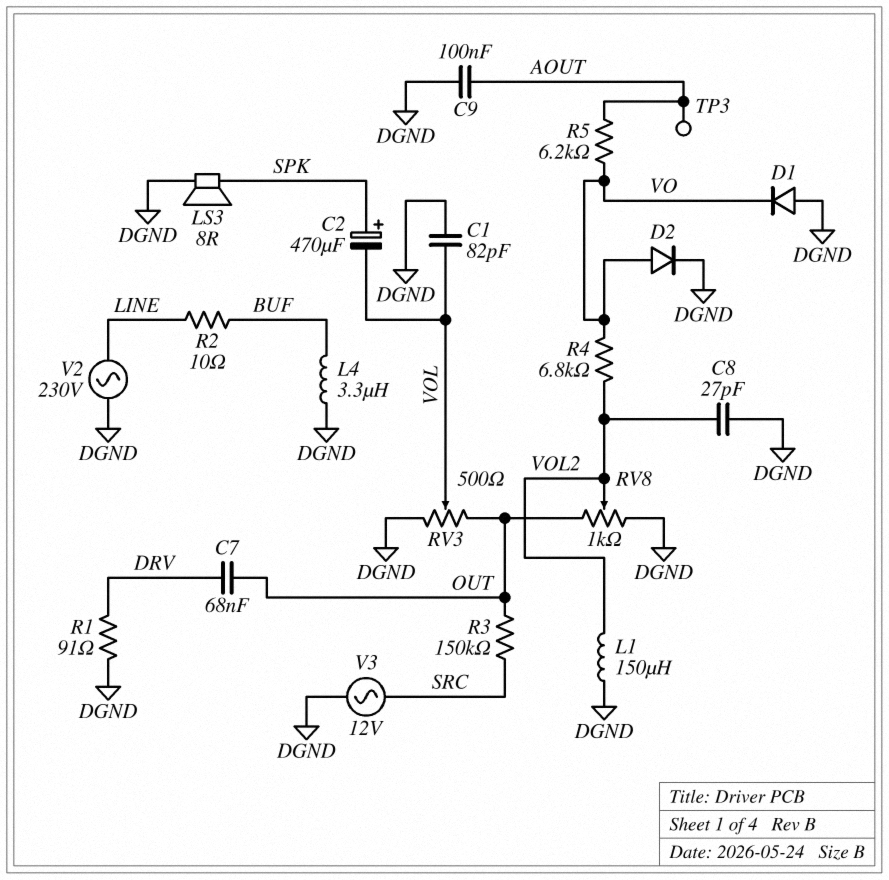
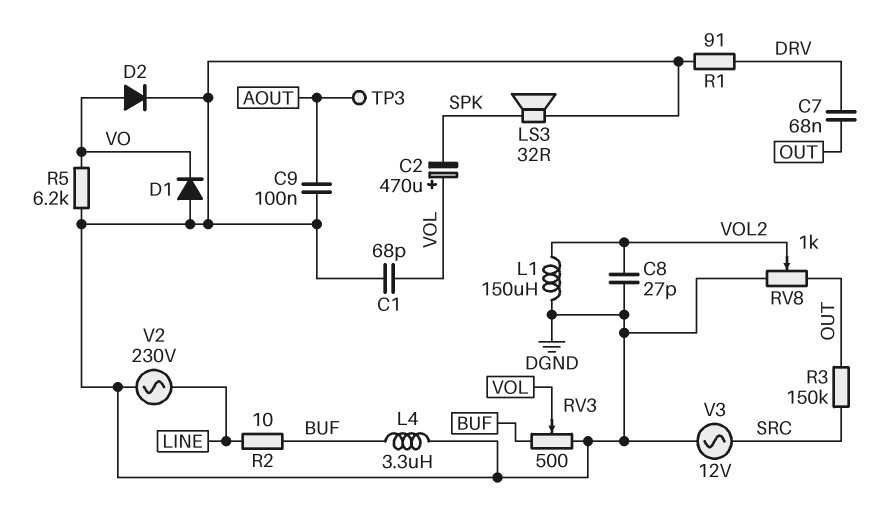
C1: 82pF (DGND, VOL) -> 68pF (DGND, VOL)
C2: 470uF (plus SPK, minus VOL) -> 470uF (plus VOL, minus SPK)
LS3: speaker 8R (DGND, SPK) -> speaker 32R (DGND, SPK)
R4: 6.8k (VO, VOL2) -> none
R5: 6.2k (AOUT, VO) -> 6.2k (DGND, VO)
RV3: 500 (DGND, OUT, wiper VOL) -> 500 (BUF, DGND, wiper VOL)

